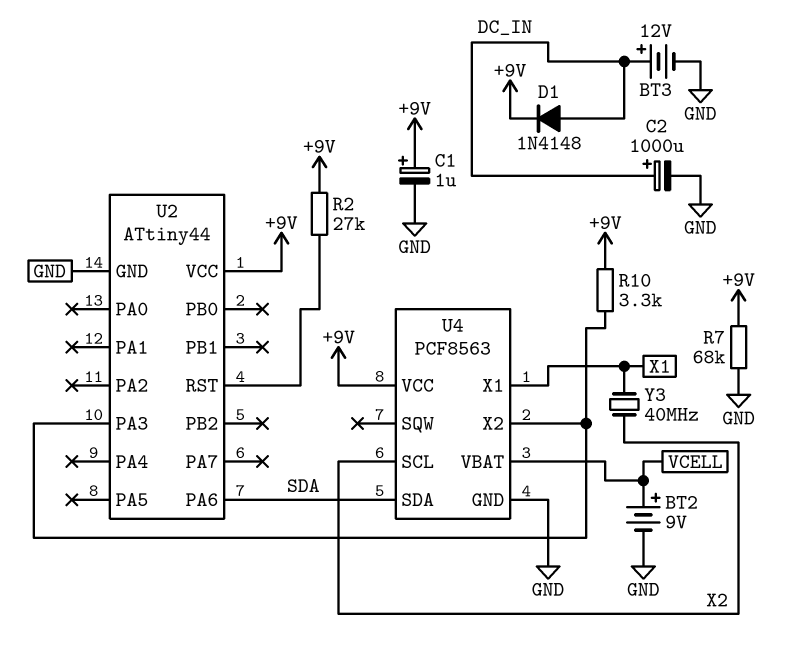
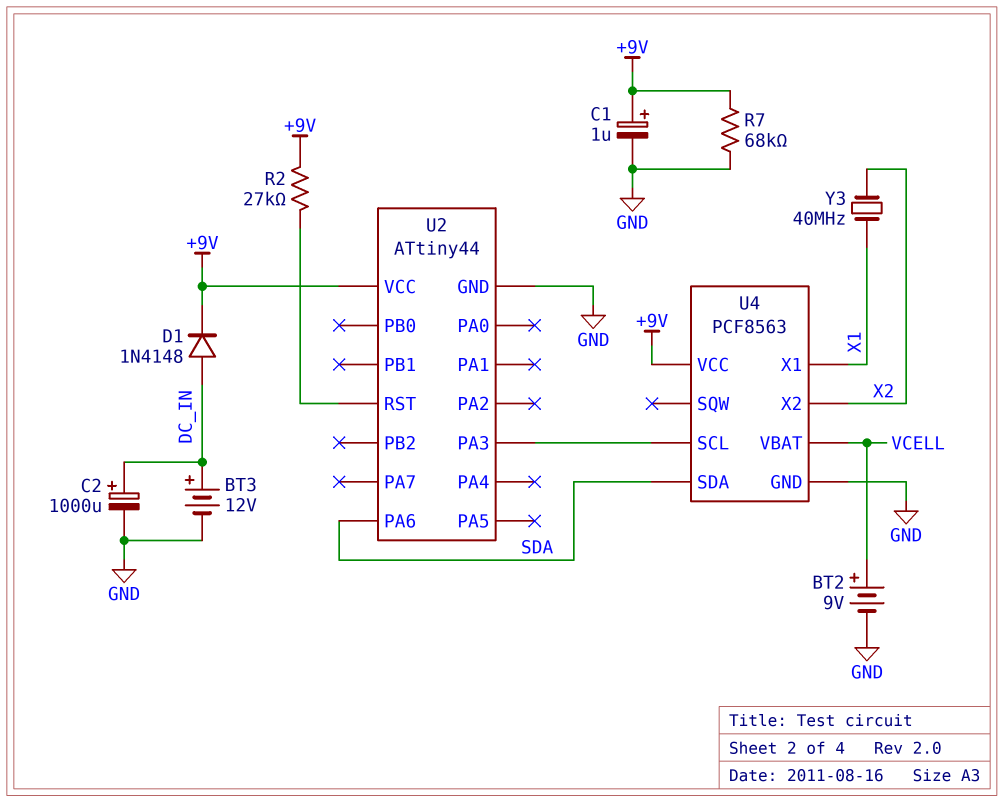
R10: 3.3k (+9V, U2/PA3) -> none
U4 pin SCL: X2 -> U2/PA3
U4 pin X2: U2/PA3 -> X2

